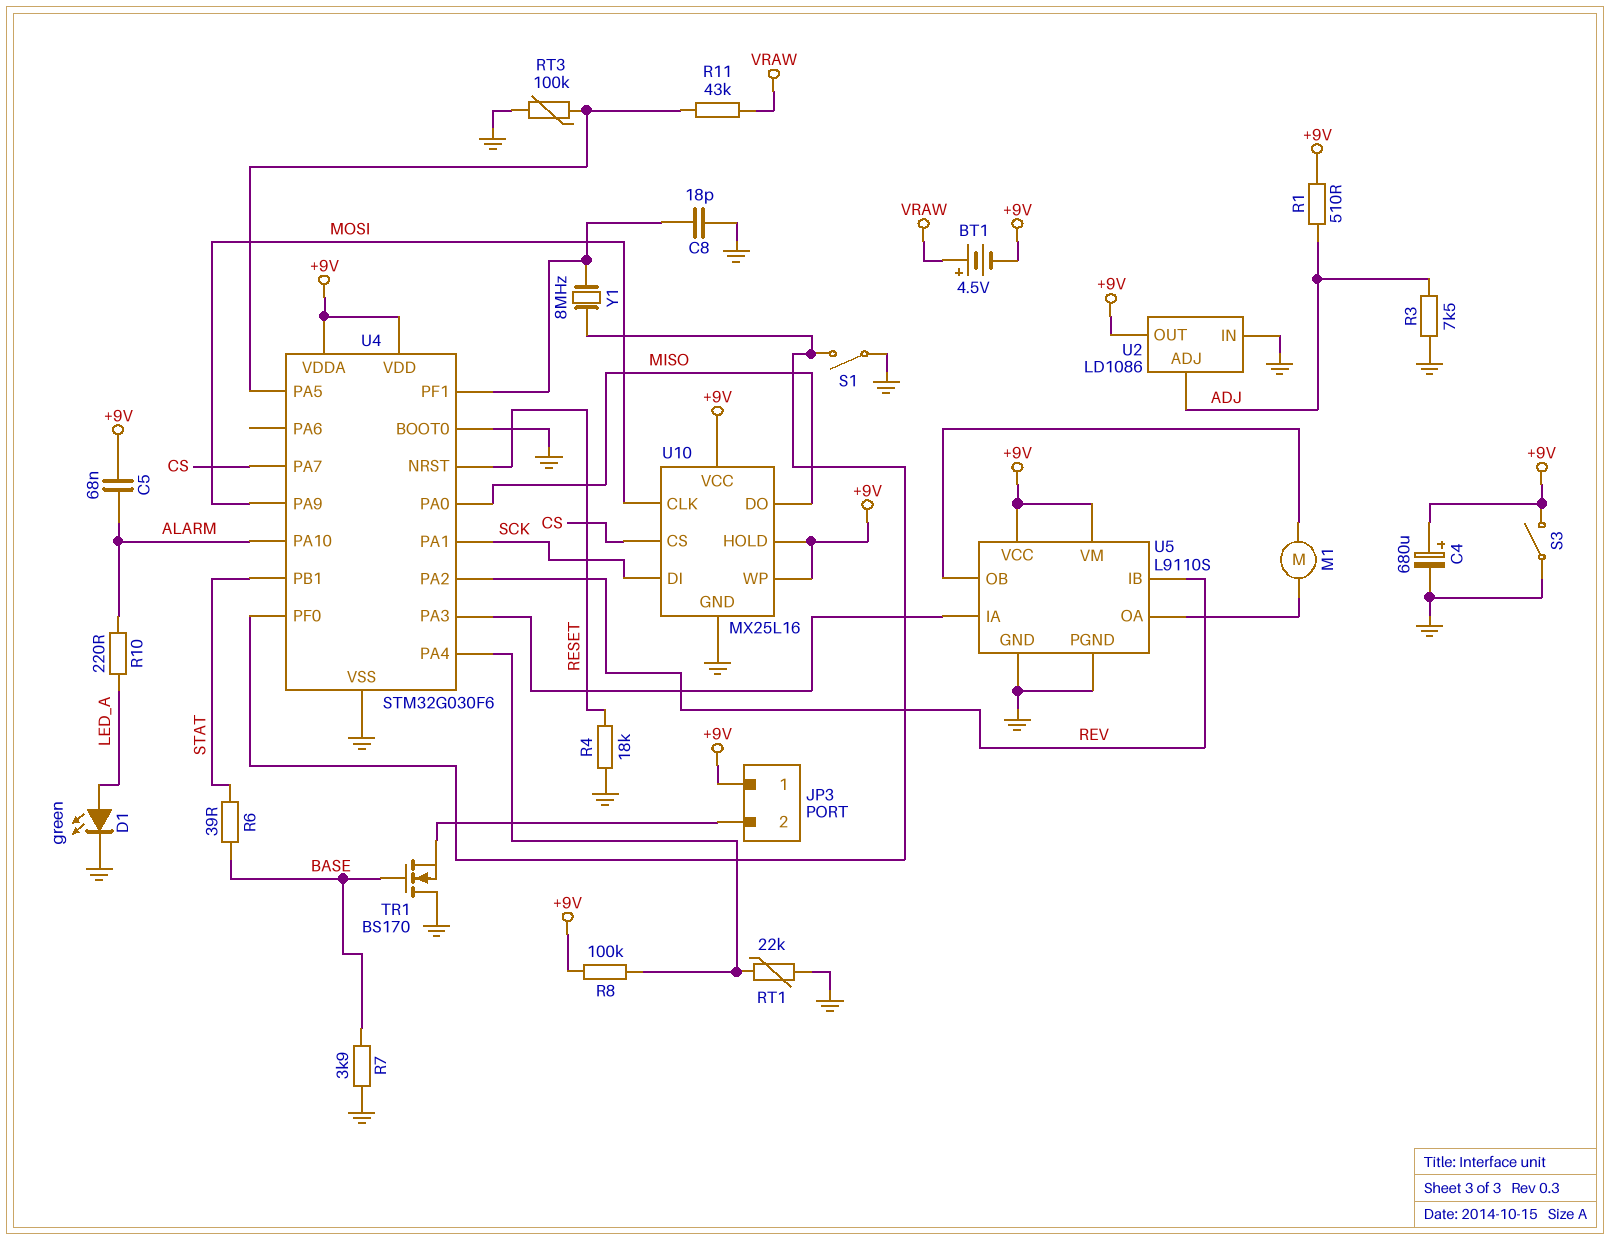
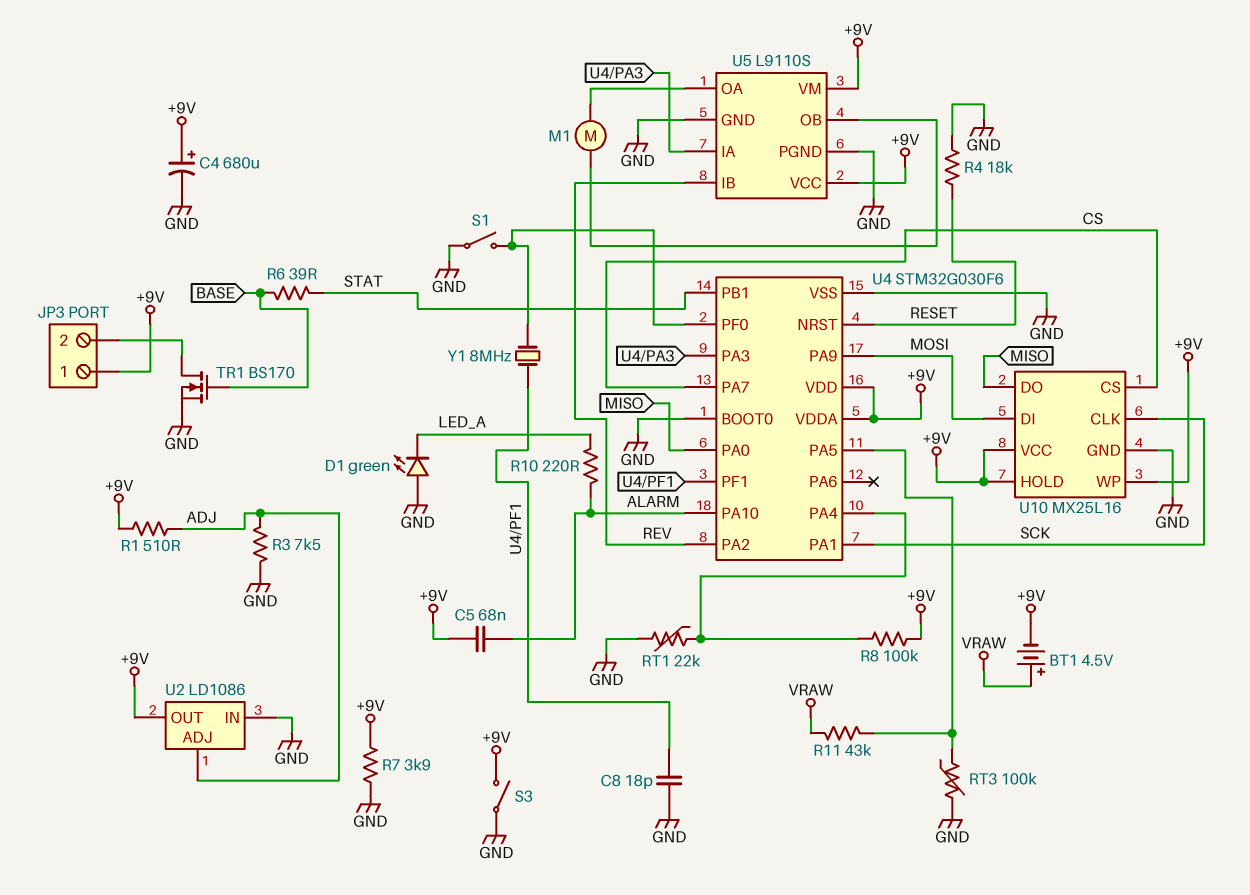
D1: LED green (A LED_A, K GND) -> LED green (A GND, K LED_A)
R7: 3.9k (BASE, GND) -> 3.9k (+9V, GND)
TR1: NMOS BS170 (G BASE, D GND, S JP3/2) -> NMOS BS170 (G BASE, D JP3/2, S GND)
U10 pin CLK: MOSI -> SCK
U10 pin DI: SCK -> MOSI

